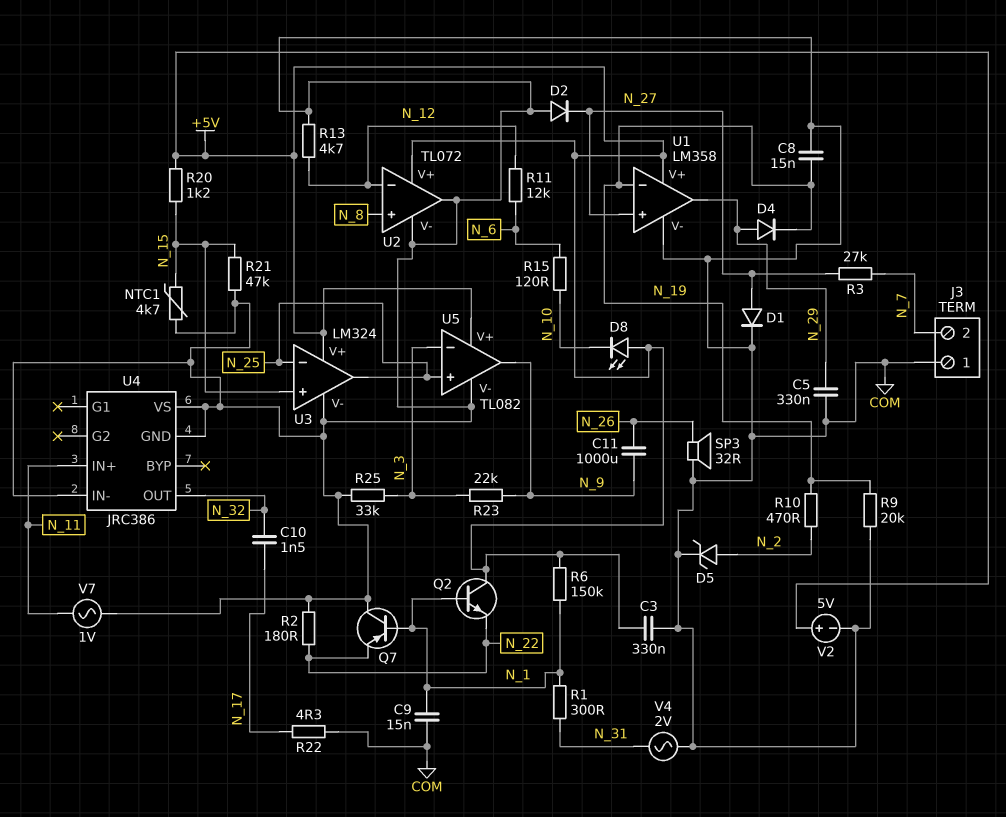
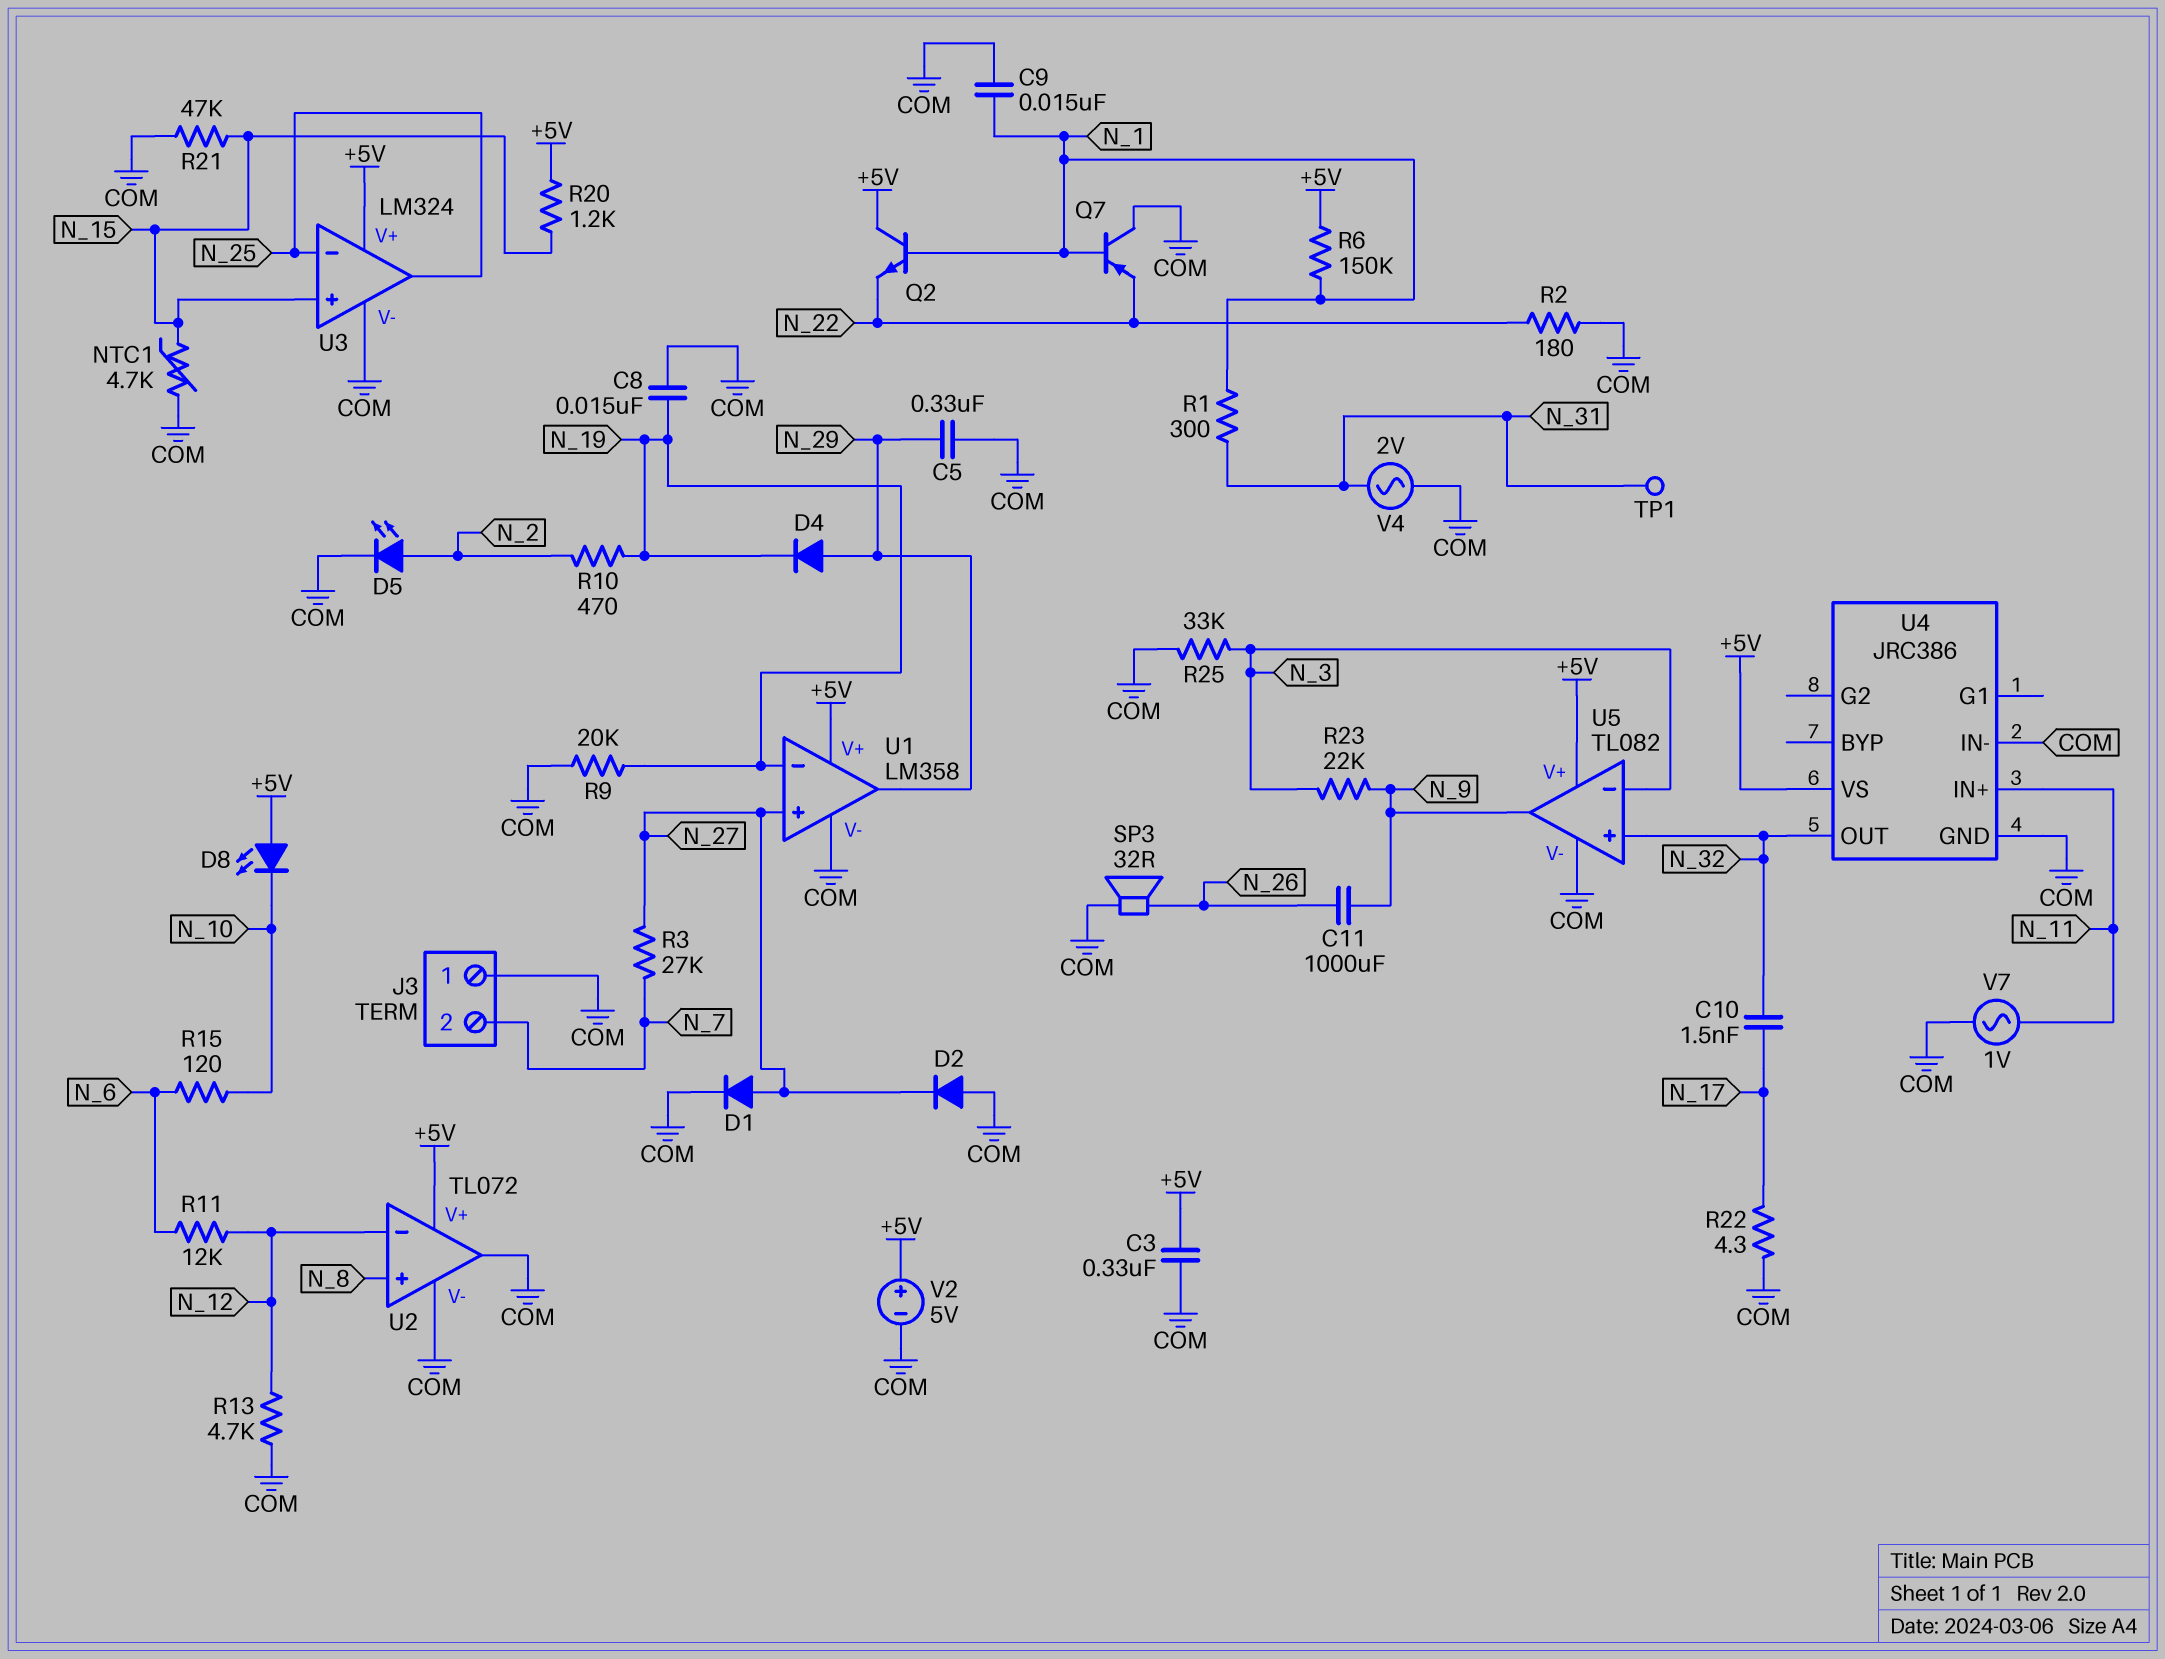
D5: zener (A N_2, K COM) -> LED (A N_2, K COM)
TP1: none -> test point (N_31)
U4 pin VS: COM -> +5V
U5 pin in+: N_25 -> N_32

